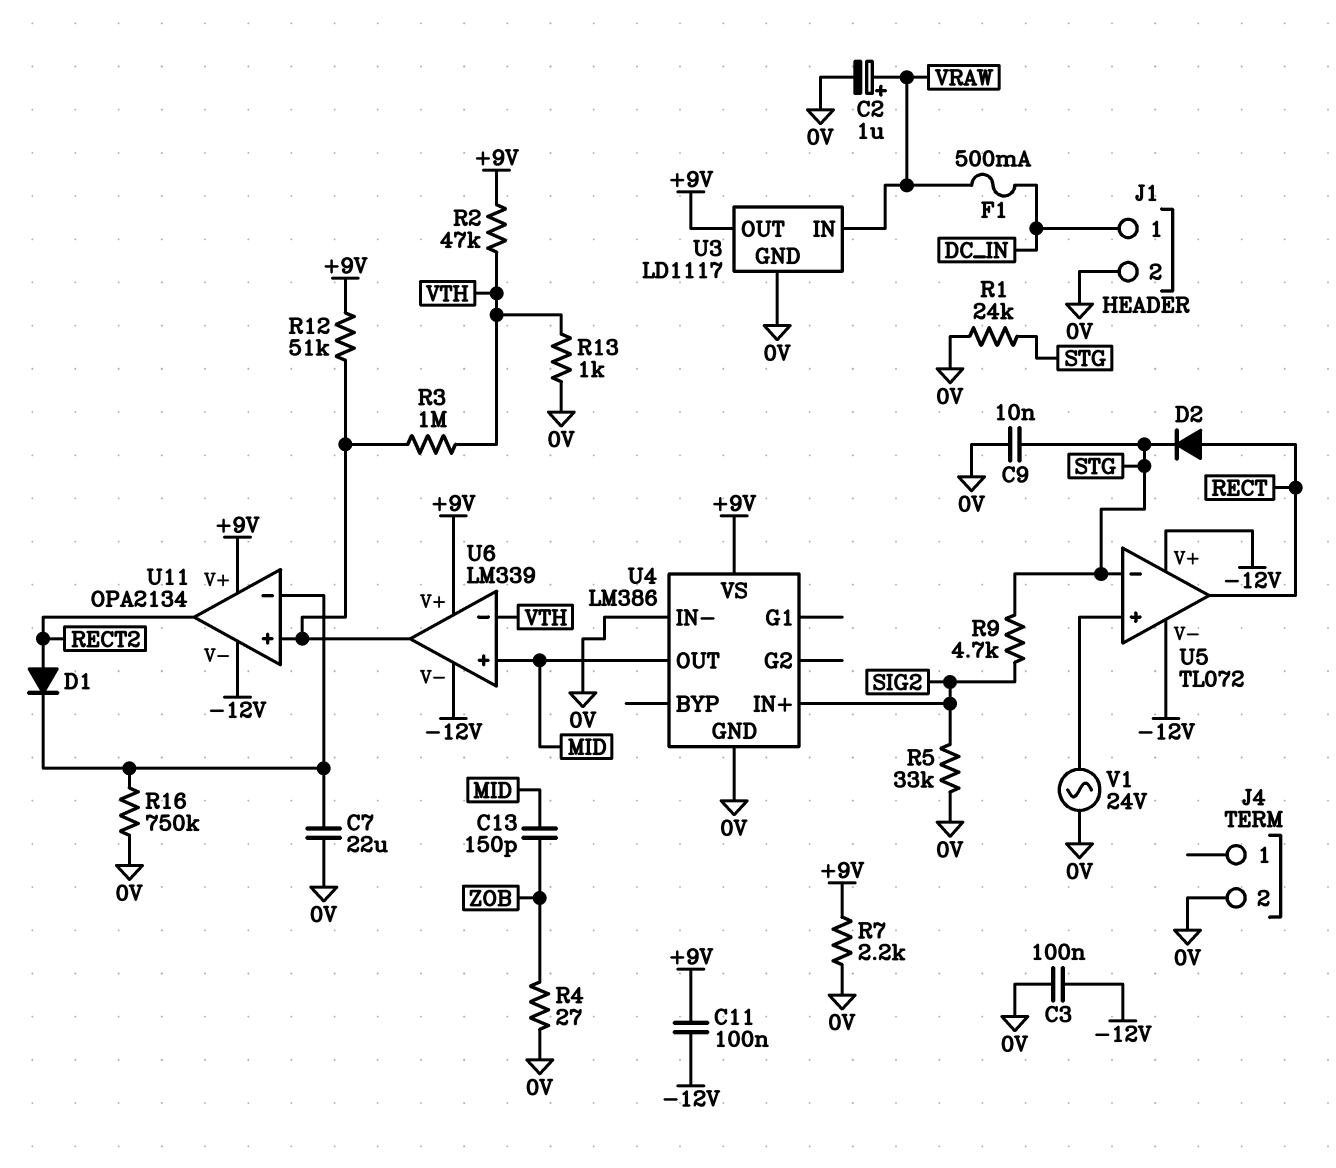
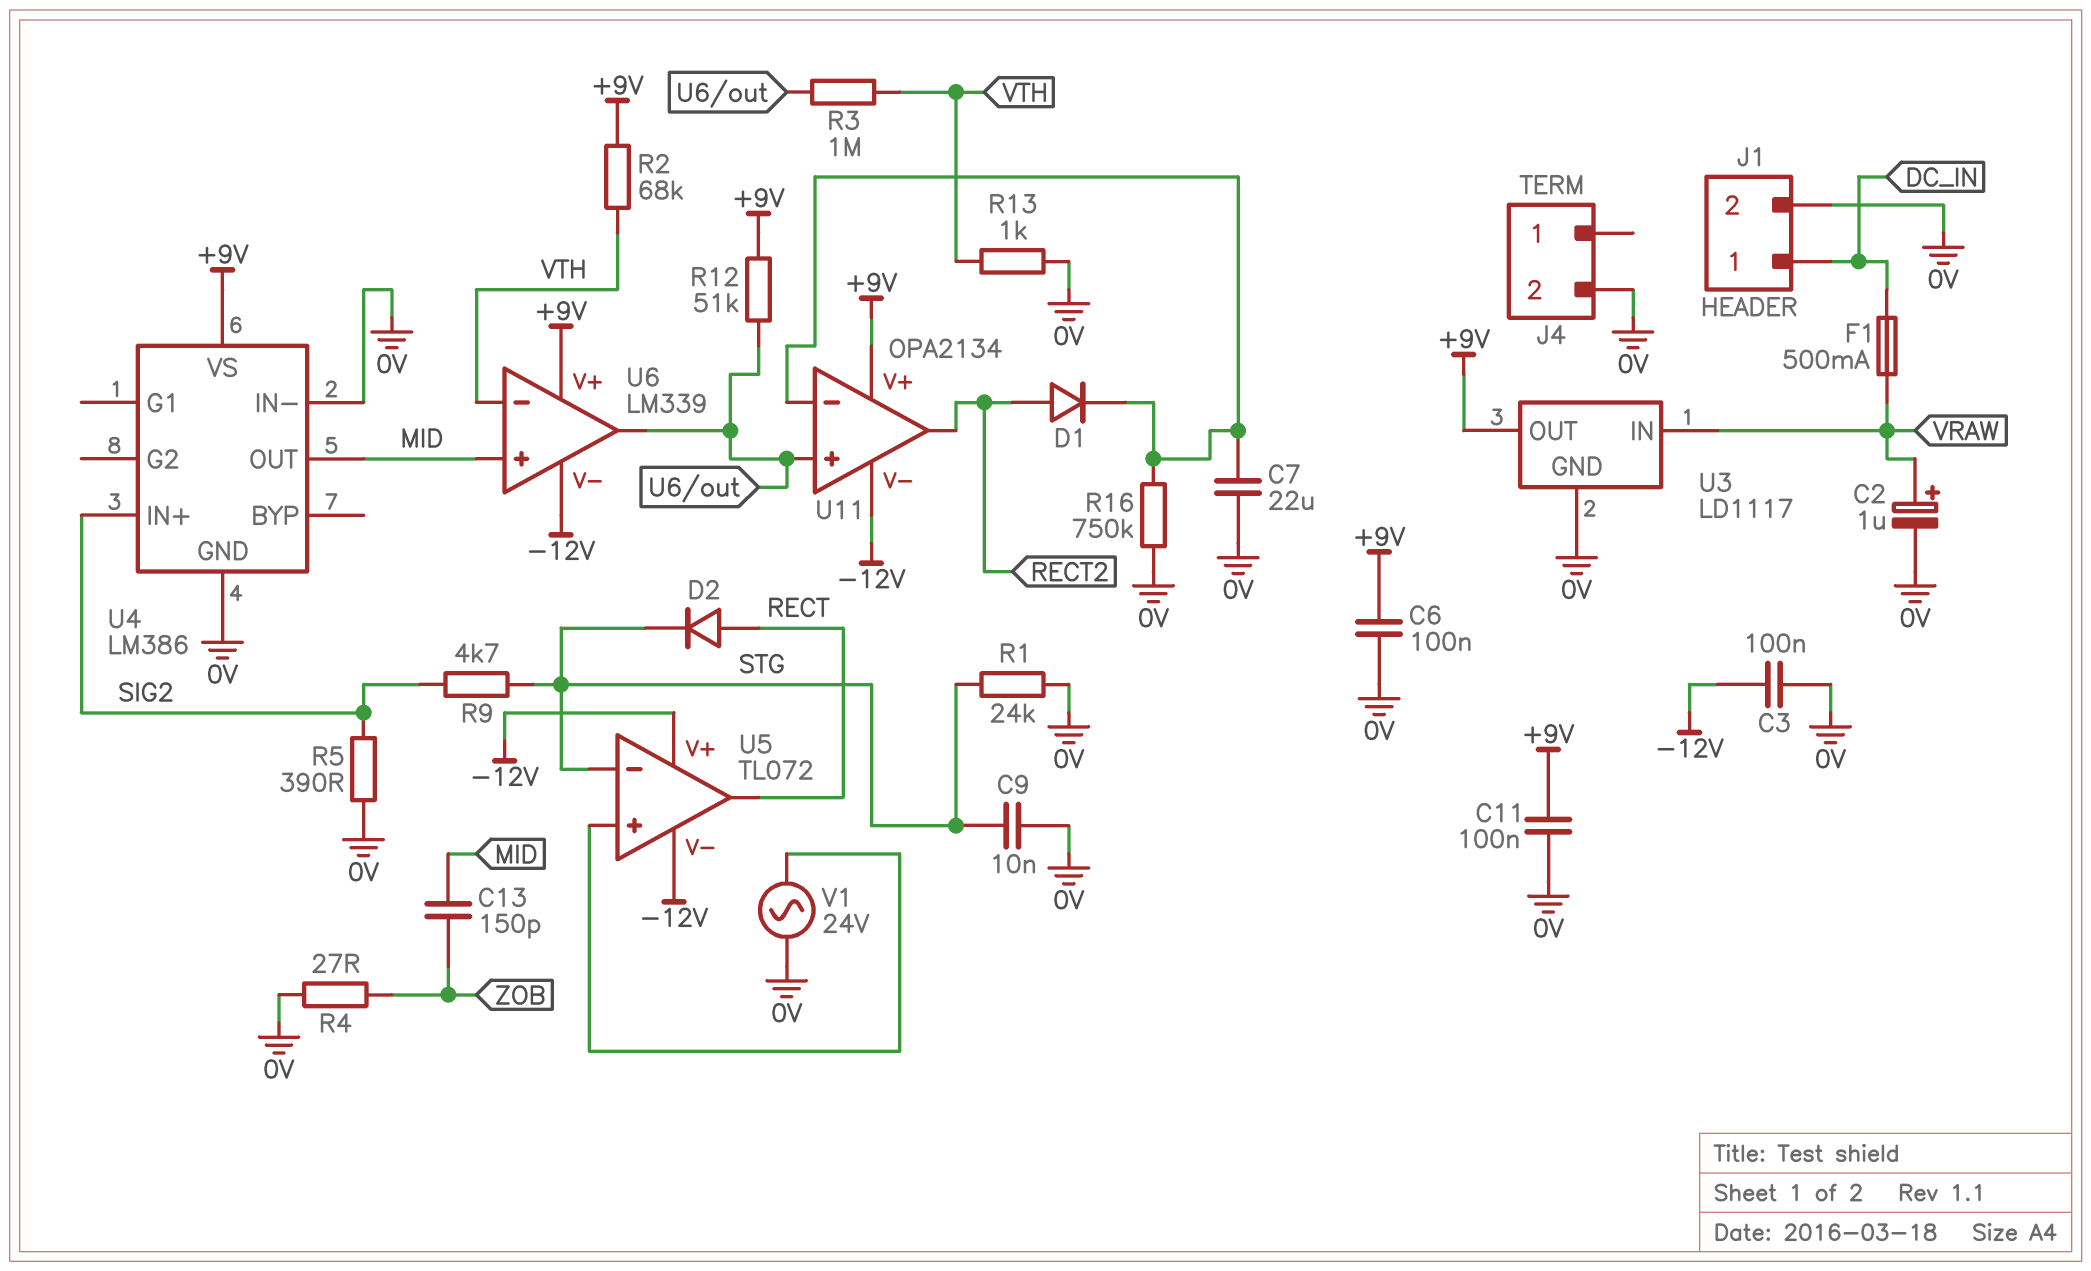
C6: none -> 100nF (+9V, 0V)
C11: 100nF (+9V, -12V) -> 100nF (+9V, 0V)
R2: 47k (+9V, VTH) -> 68k (+9V, VTH)
R5: 33k (0V, SIG2) -> 390 (0V, SIG2)
R7: 2.2k (+9V, 0V) -> none

